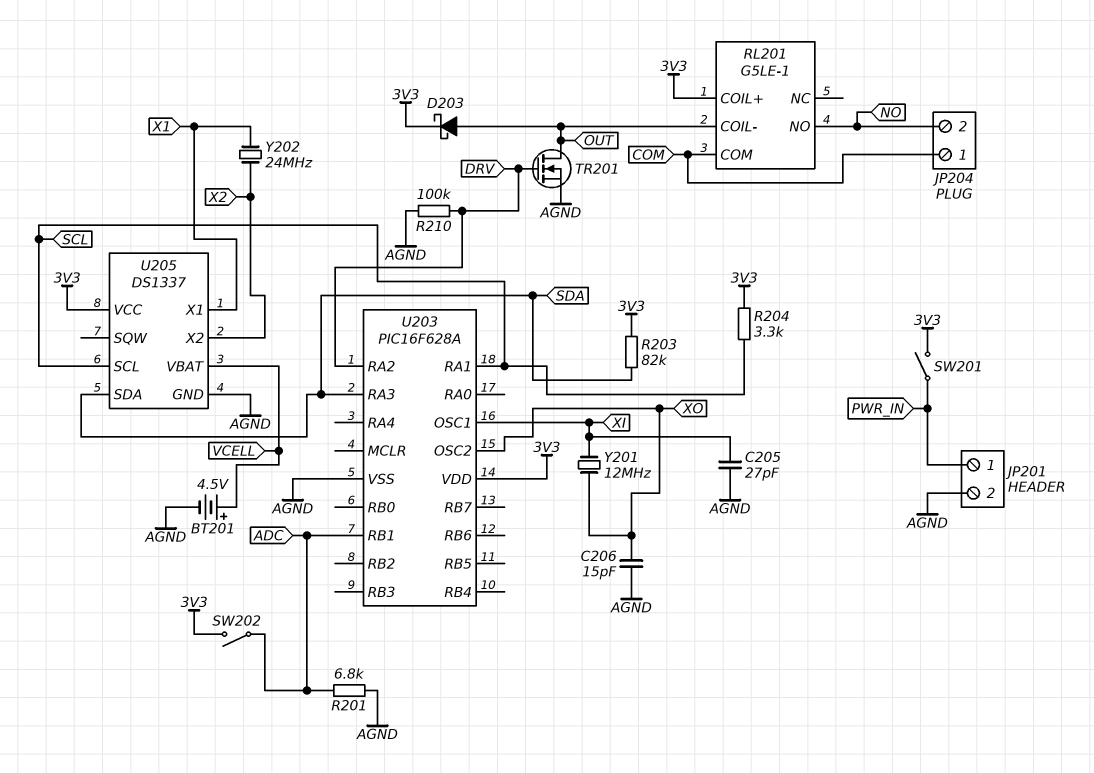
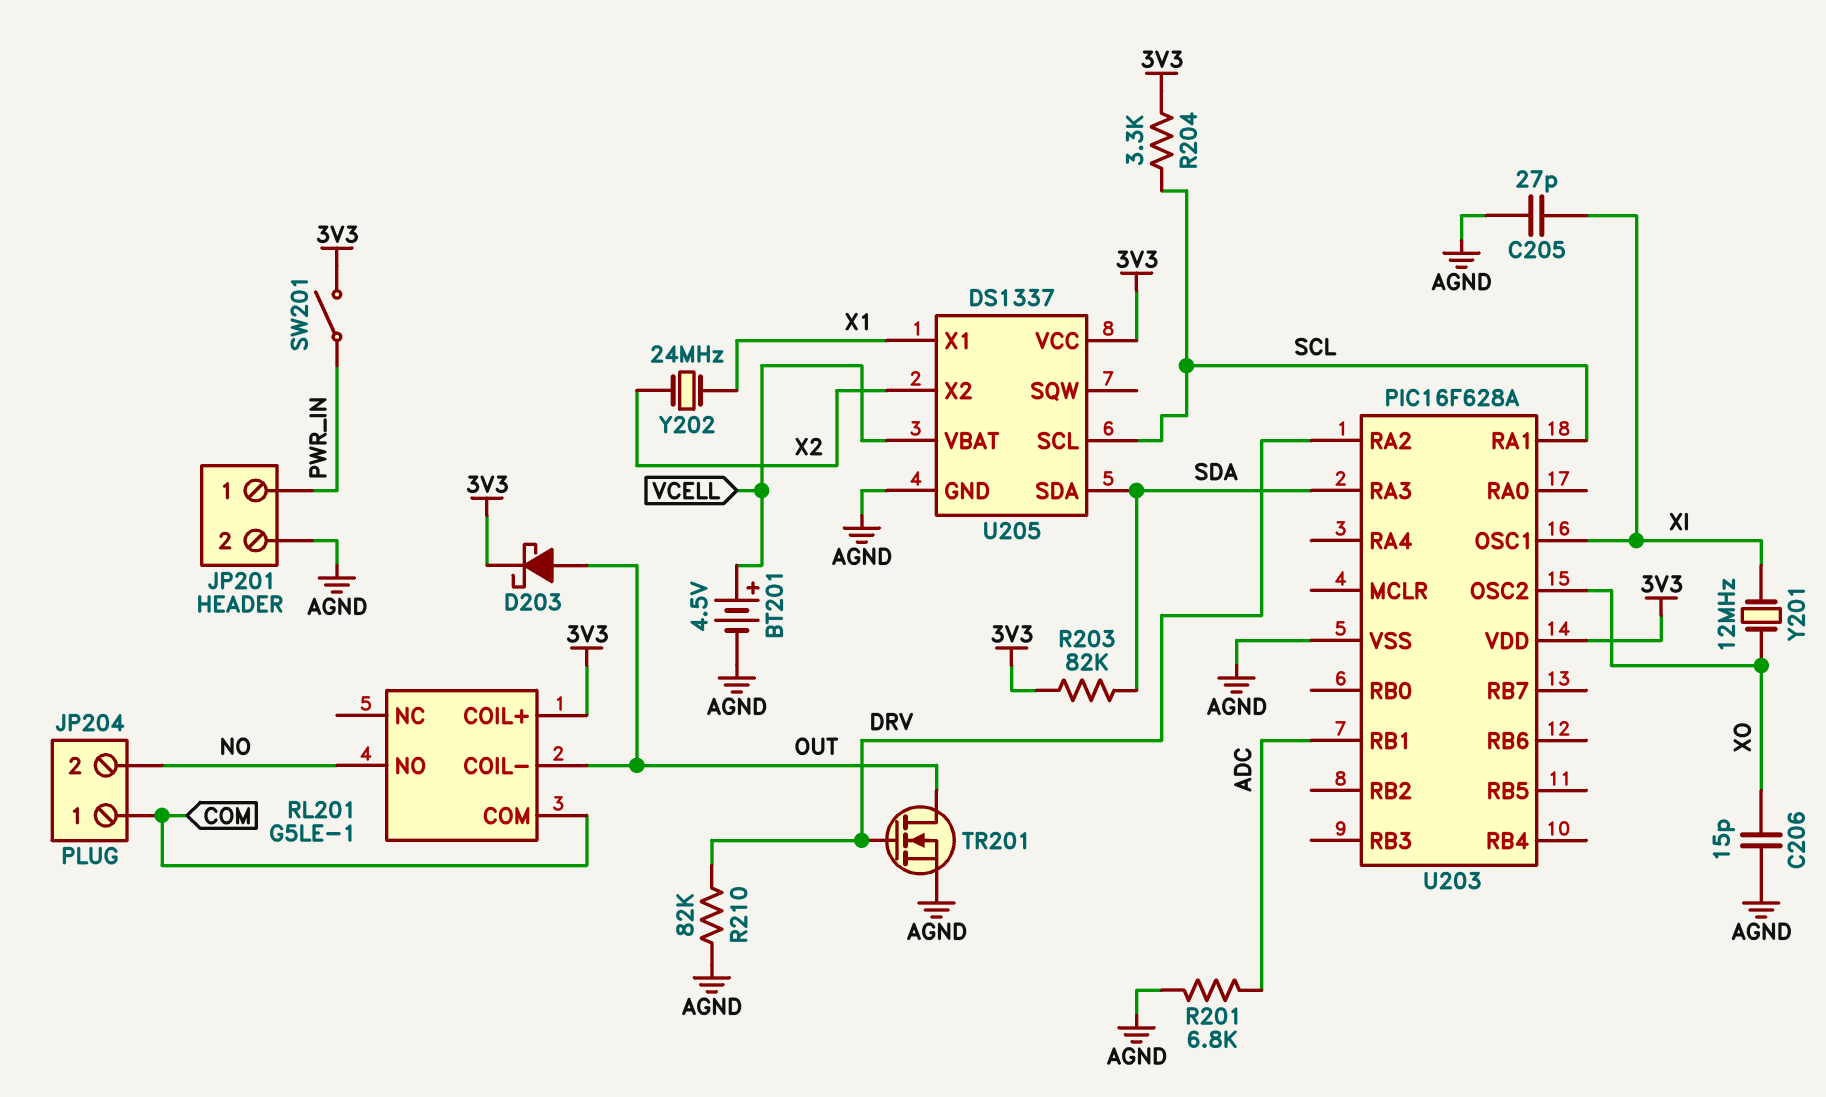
R210: 100k (AGND, DRV) -> 82k (AGND, DRV)
SW202: switch (3V3, ADC) -> none

